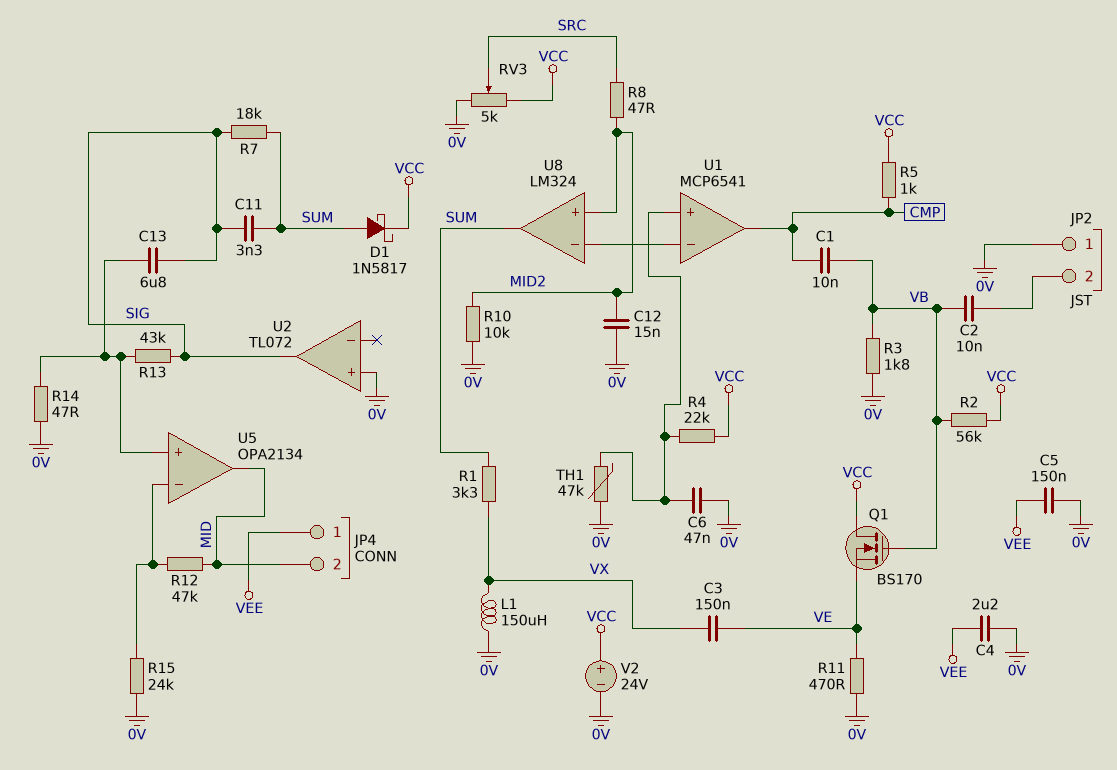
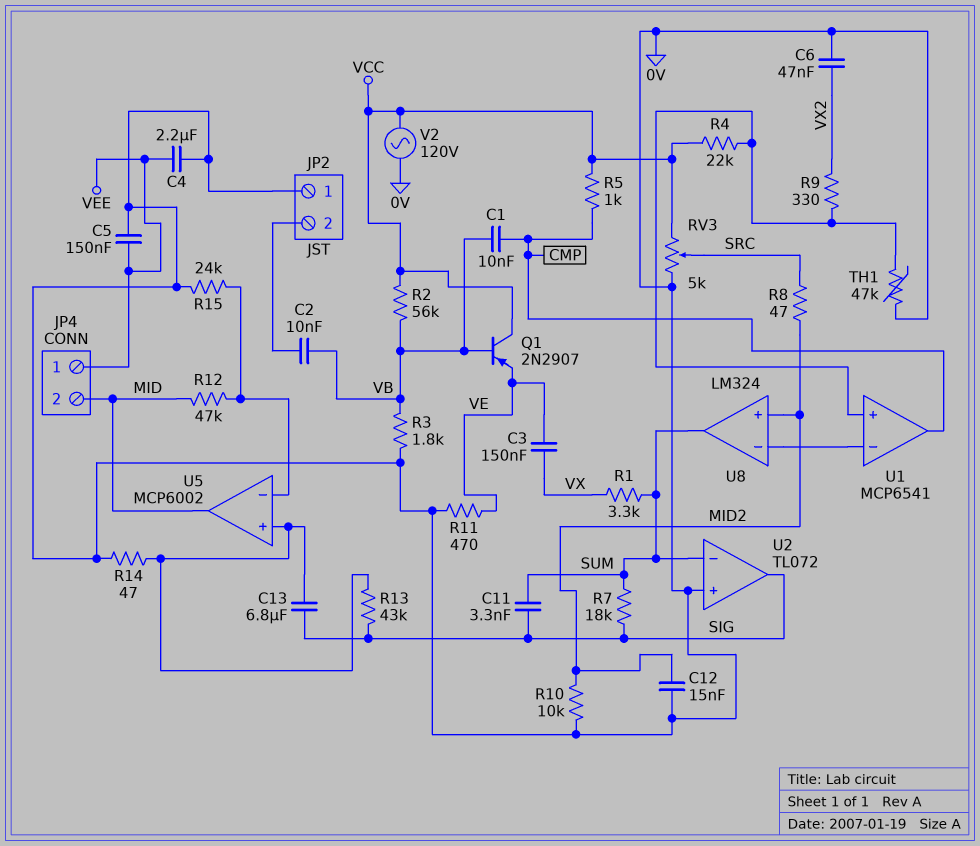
C6: 47nF (0V, U1/in+) -> 47nF (0V, VX2)
D1: schottky 1N5817 (A SUM, K VCC) -> none
L1: 150uH (0V, VX) -> none
Q1: NMOS BS170 (G VB, D VCC, S VE) -> PNP 2N2907 (B VB, C VCC, E VE)
R9: none -> 330 (U1/in+, VX2)
U2 pin in-: none -> SUM
U5: OPA2134 -> MCP6002
V2: 24V (plus VCC, minus 0V) -> AC 120V (0V, VCC)

